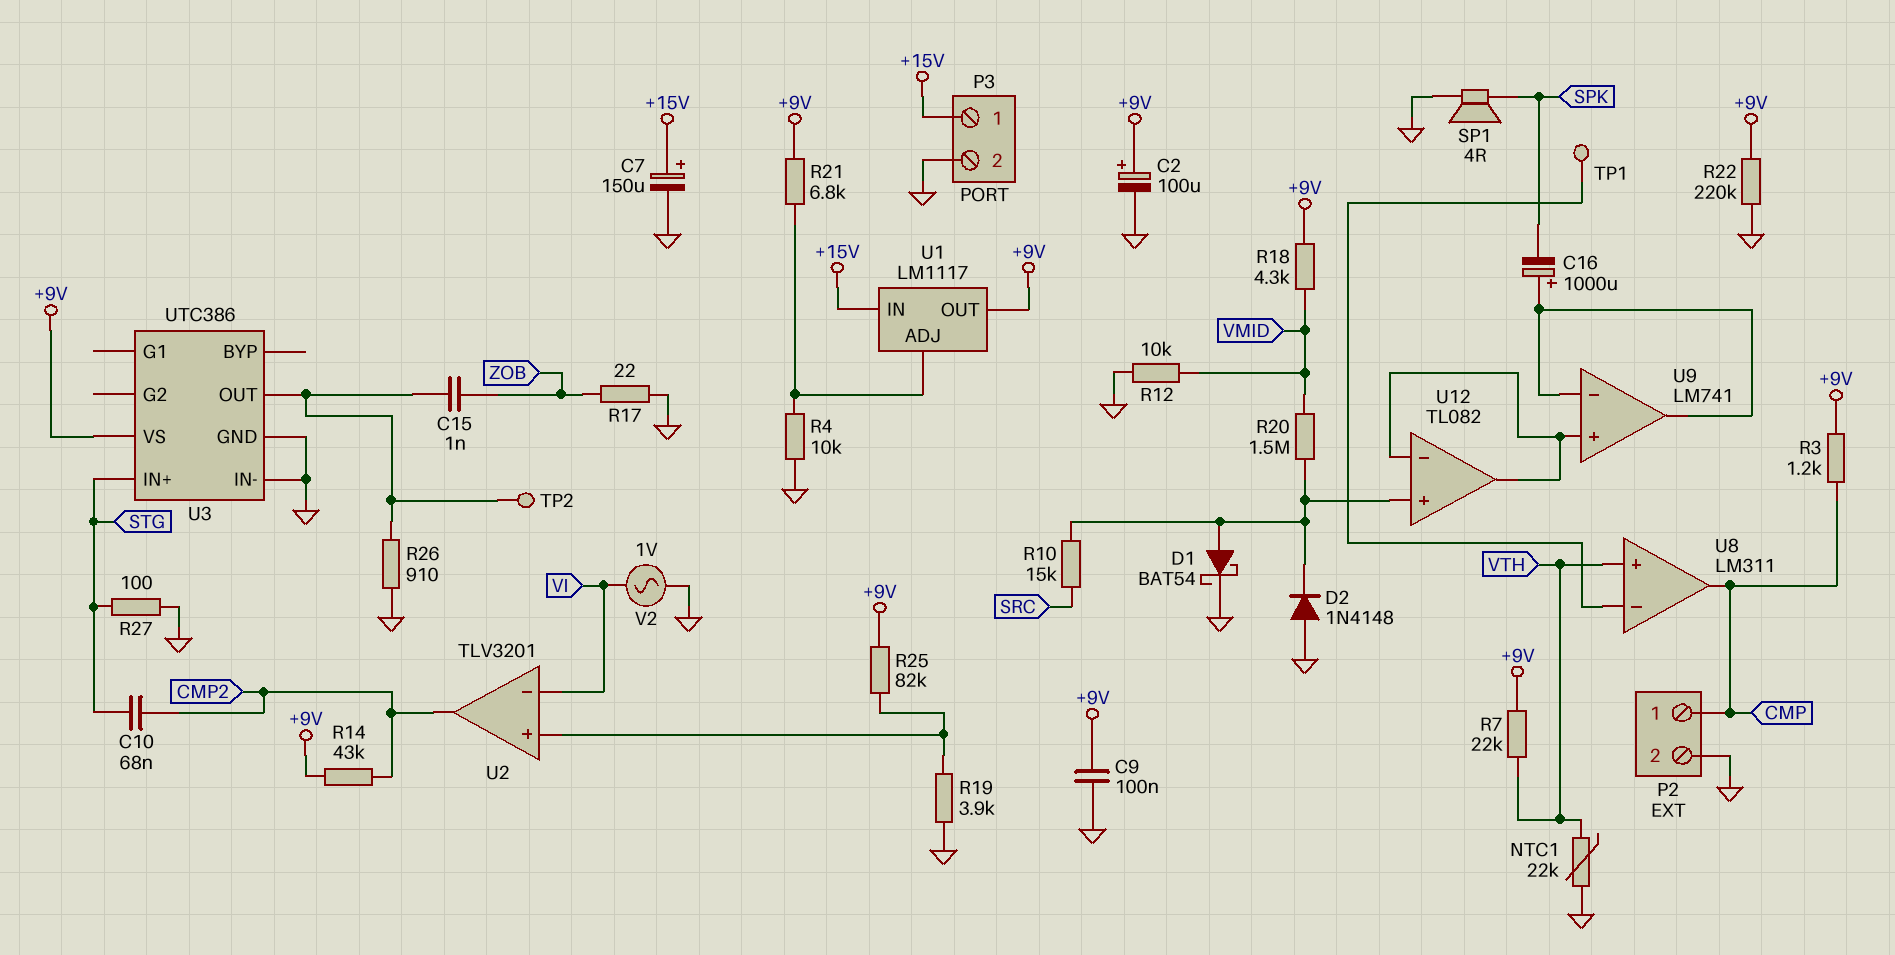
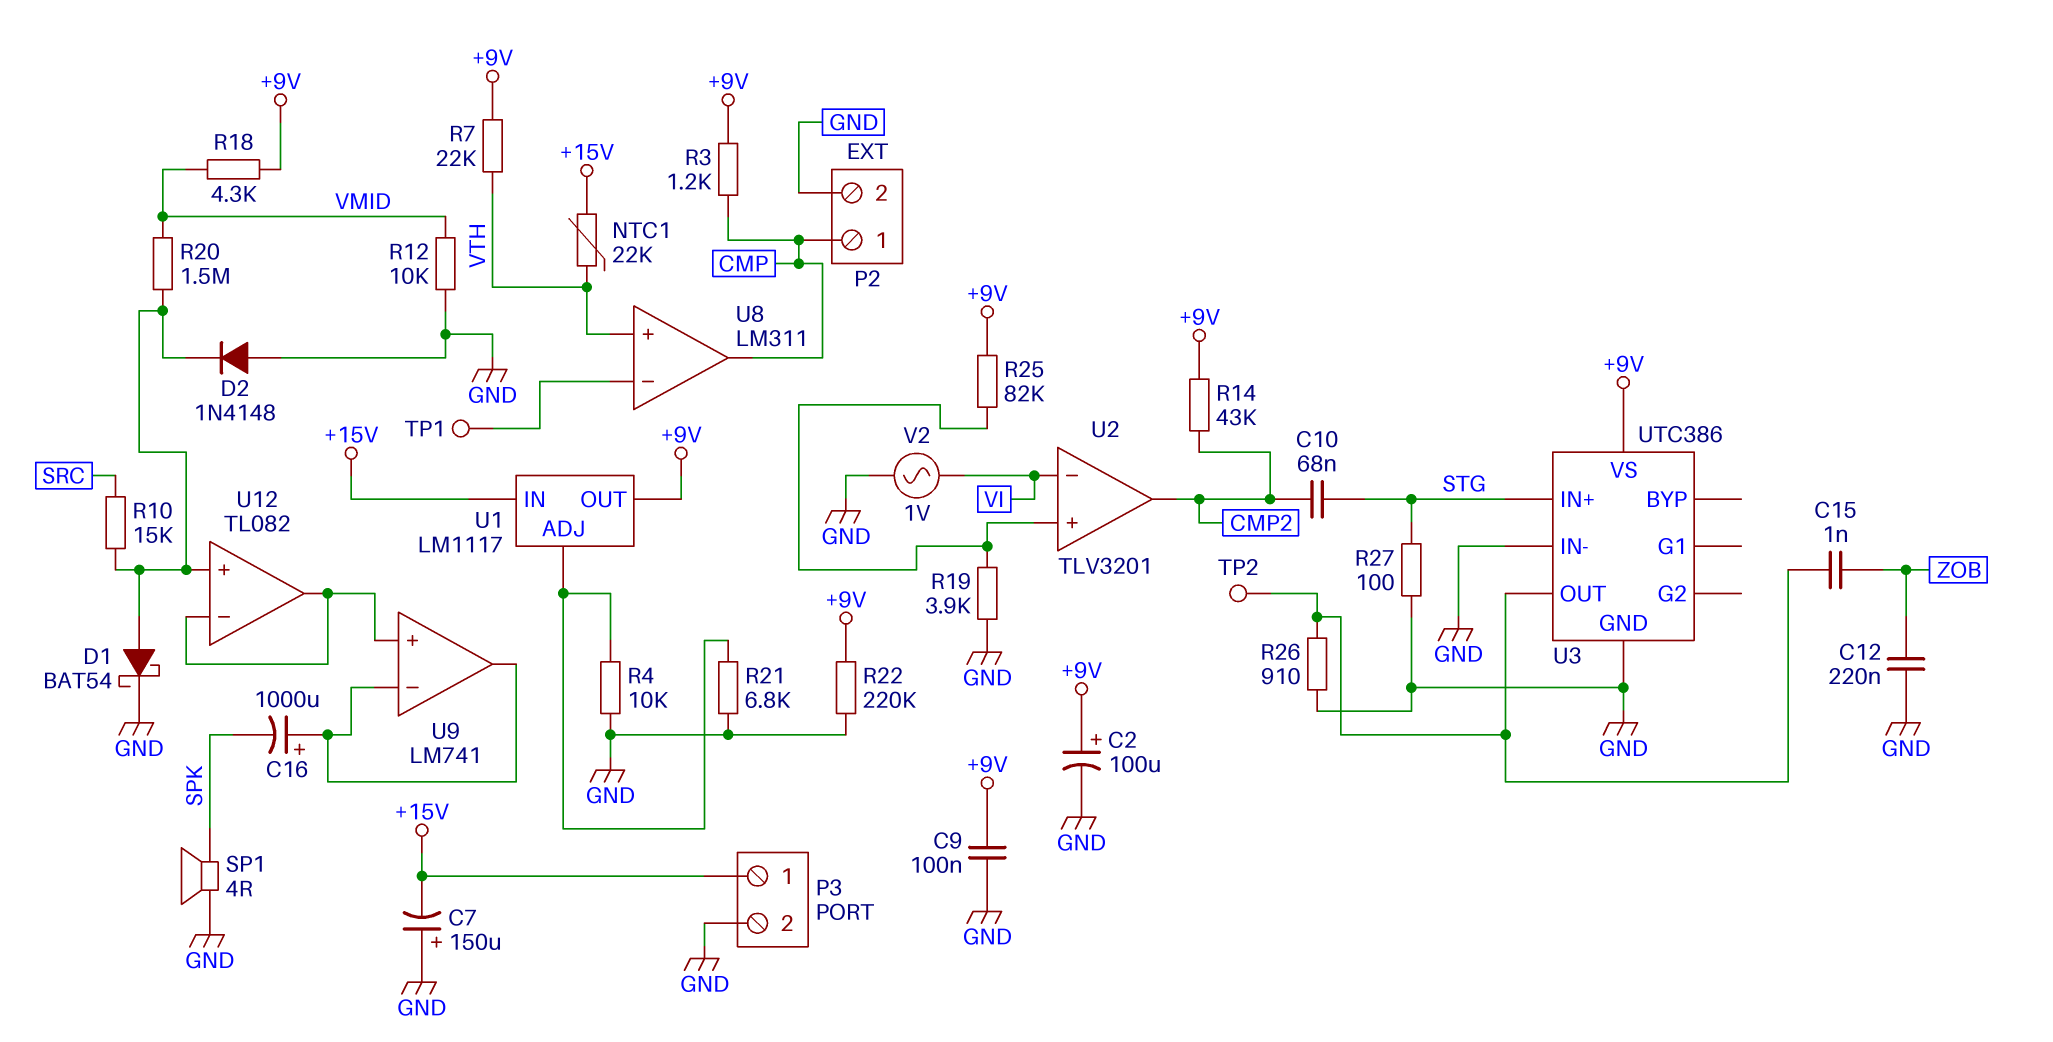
C7: 150uF (plus +15V, minus GND) -> 150uF (plus GND, minus +15V)
C12: none -> 220nF (GND, ZOB)
NTC1: 22k (GND, VTH) -> 22k (+15V, VTH)
R17: 22 (GND, ZOB) -> none
R21: 6.8k (+9V, U1/ADJ) -> 6.8k (GND, U1/ADJ)

